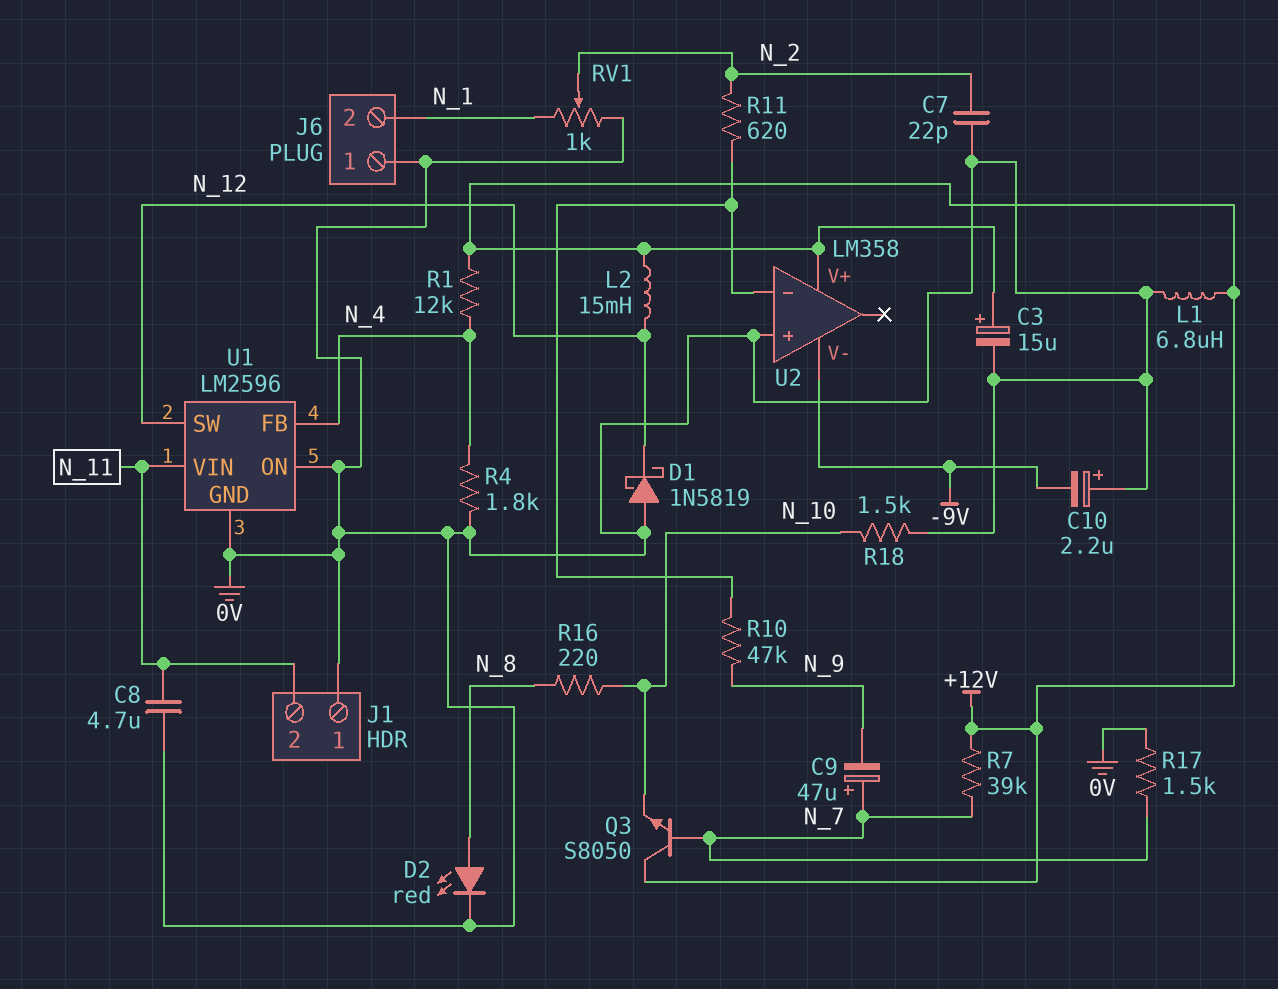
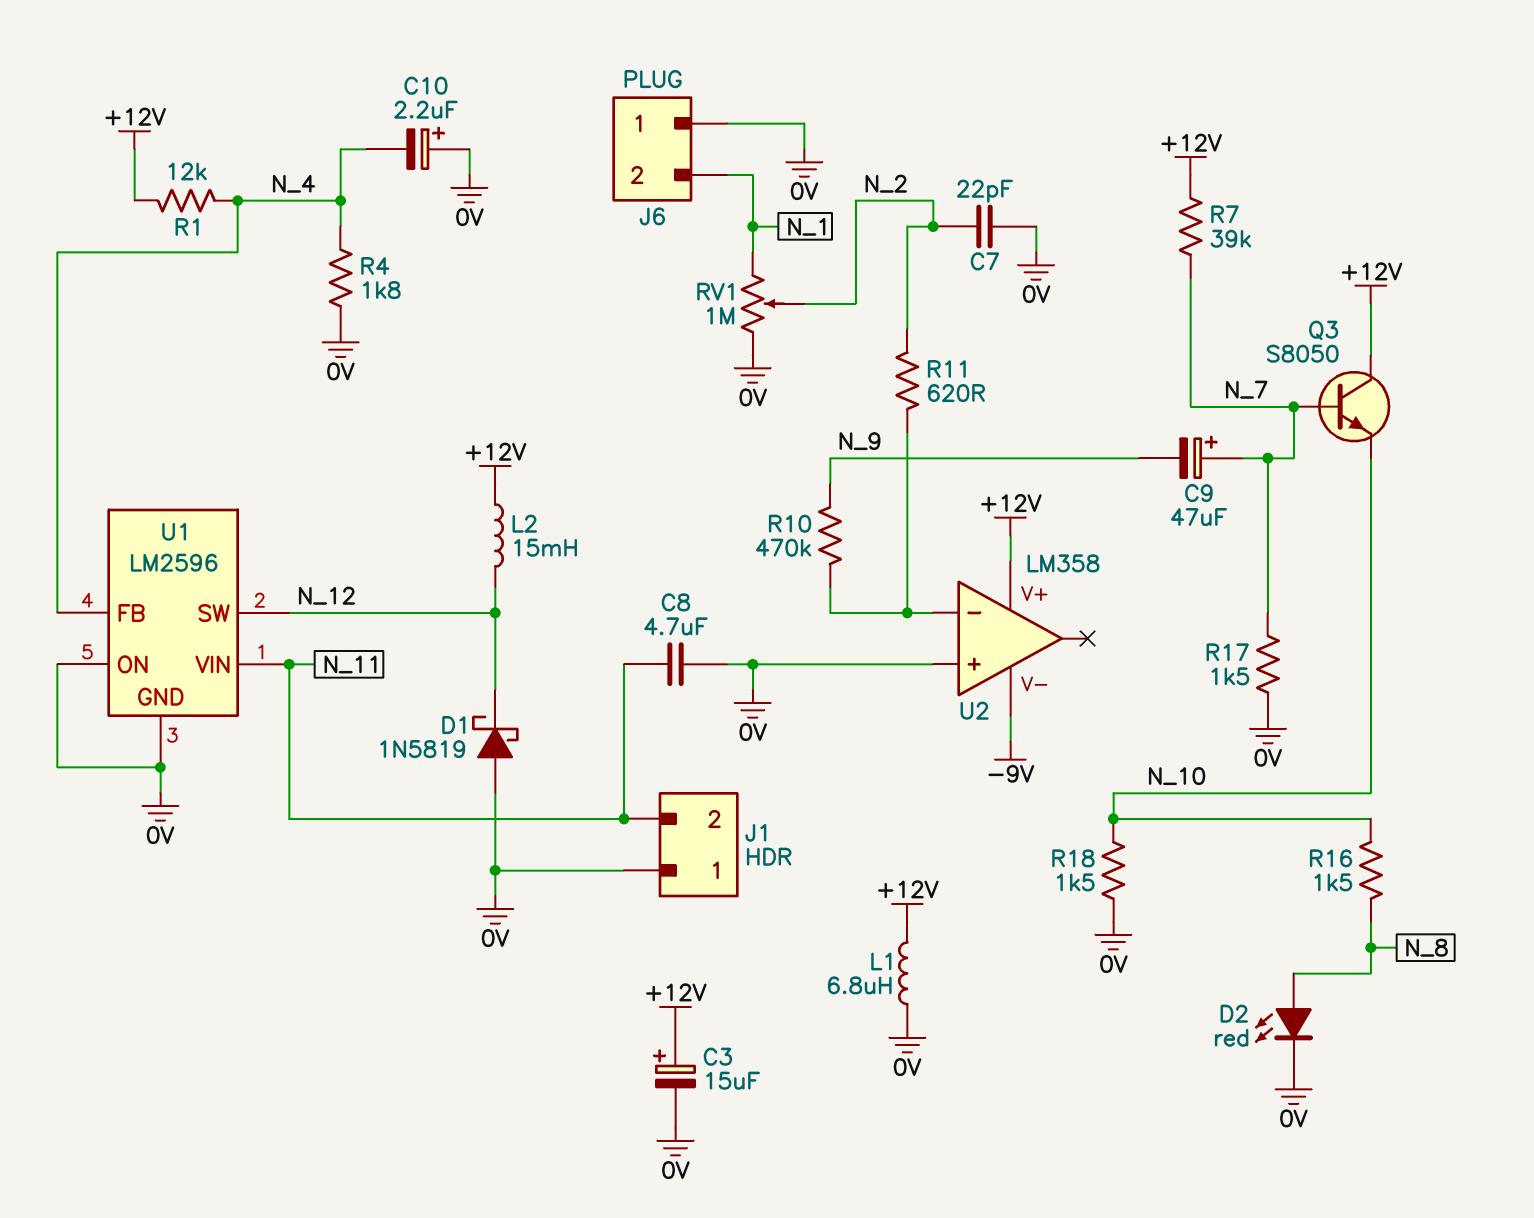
C10: 2.2uF (plus 0V, minus -9V) -> 2.2uF (plus 0V, minus N_4)
R10: 47k (N_9, U2/in-) -> 470k (N_9, U2/in-)
R16: 220 (N_8, N_10) -> 1.5k (N_8, N_10)
RV1: 1k (0V, N_1, wiper N_2) -> 1M (0V, N_1, wiper N_2)

